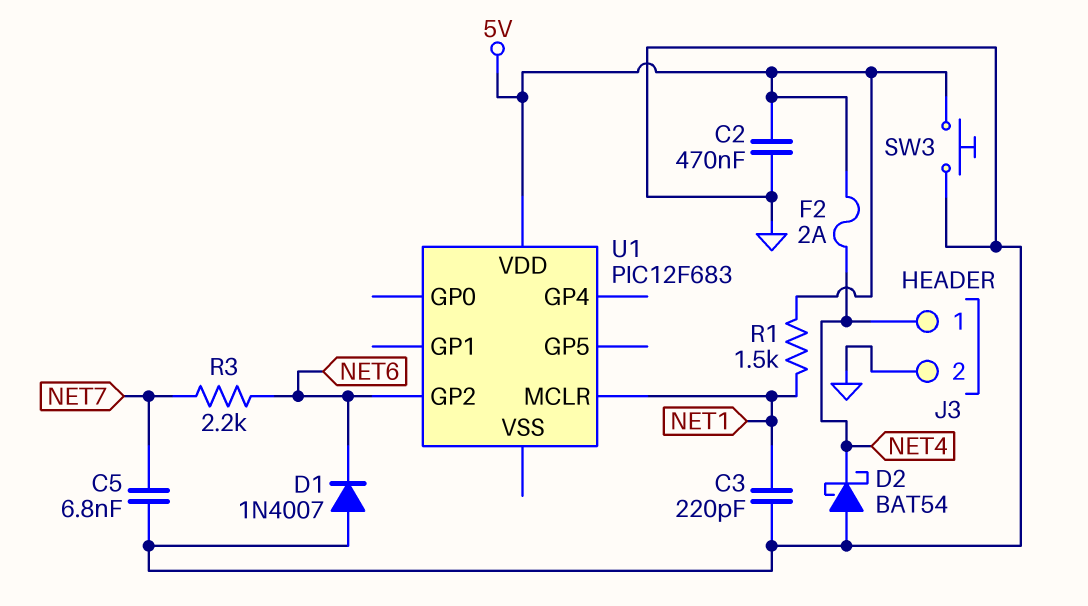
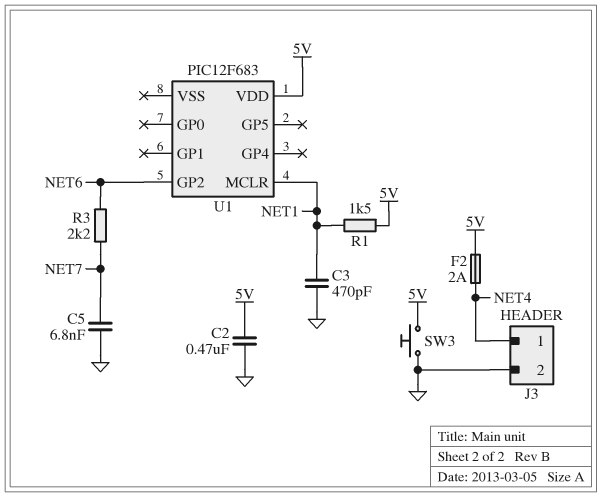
C3: 220pF (GND, NET1) -> 470pF (GND, NET1)
D1: diode 1N4007 (A GND, K NET6) -> none
D2: schottky BAT54 (A GND, K NET4) -> none

